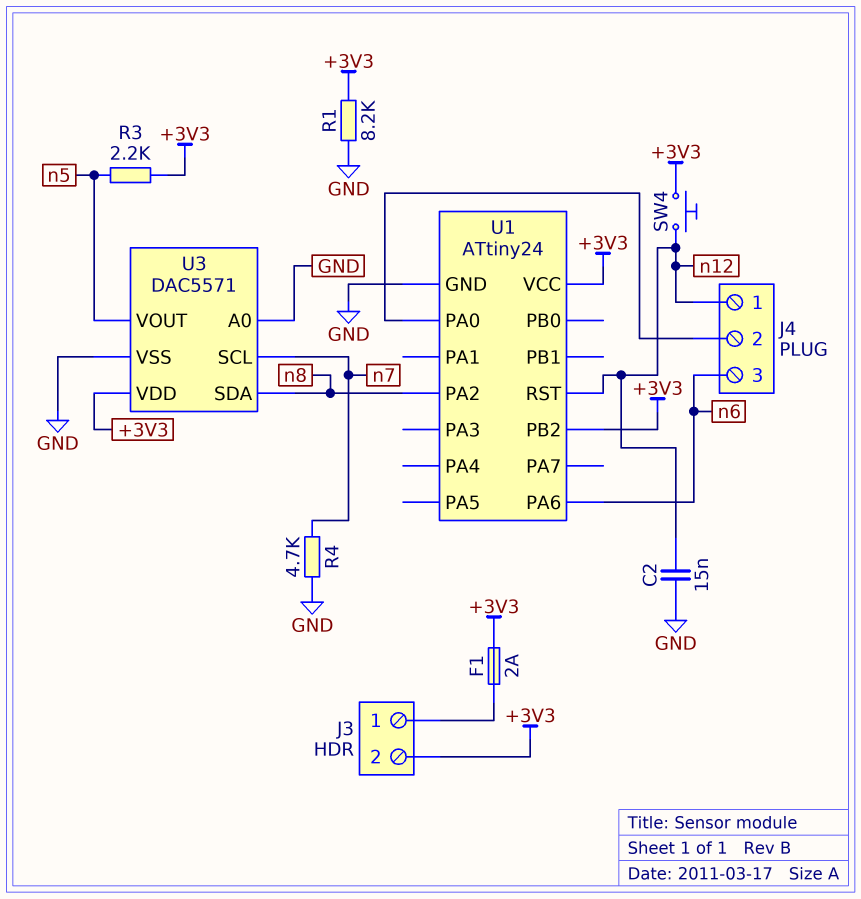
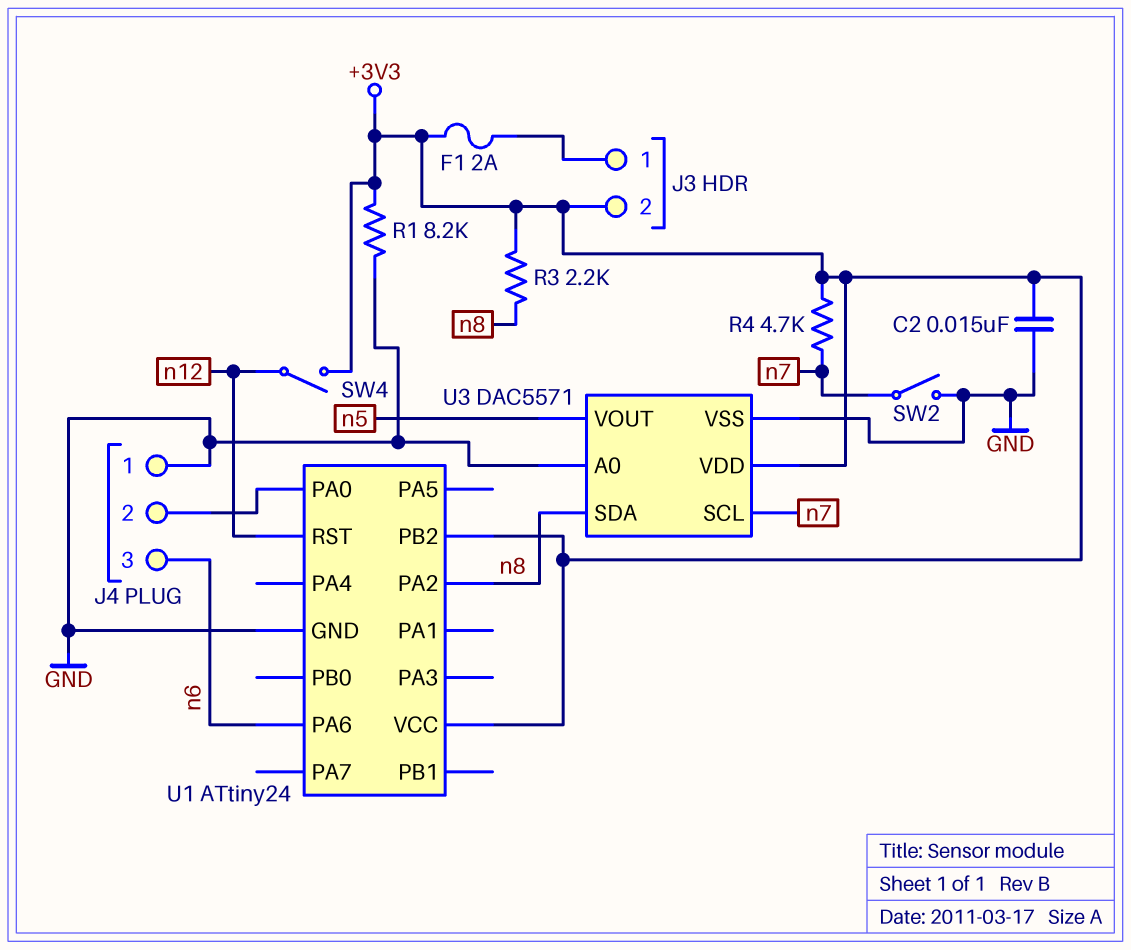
C2: 15nF (GND, n12) -> 15nF (+3V3, GND)
J4 pin 1: n12 -> GND
R3: 2.2k (+3V3, n5) -> 2.2k (+3V3, n8)
R4: 4.7k (GND, n7) -> 4.7k (+3V3, n7)
SW2: none -> switch (GND, n7)
SW4: button (+3V3, n12) -> switch (+3V3, n12)

